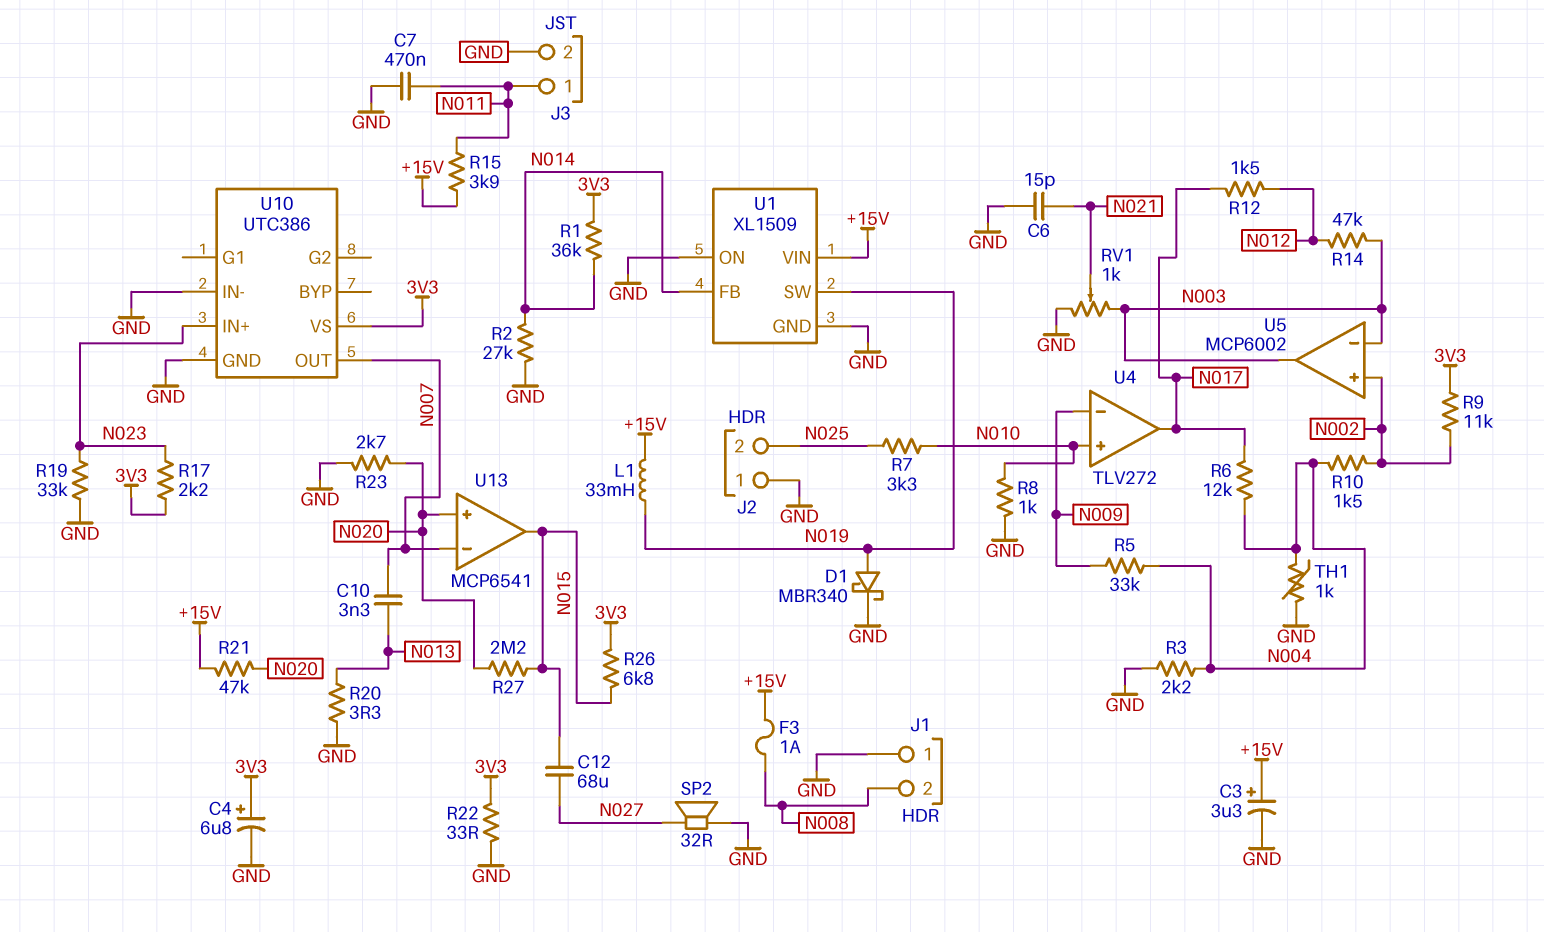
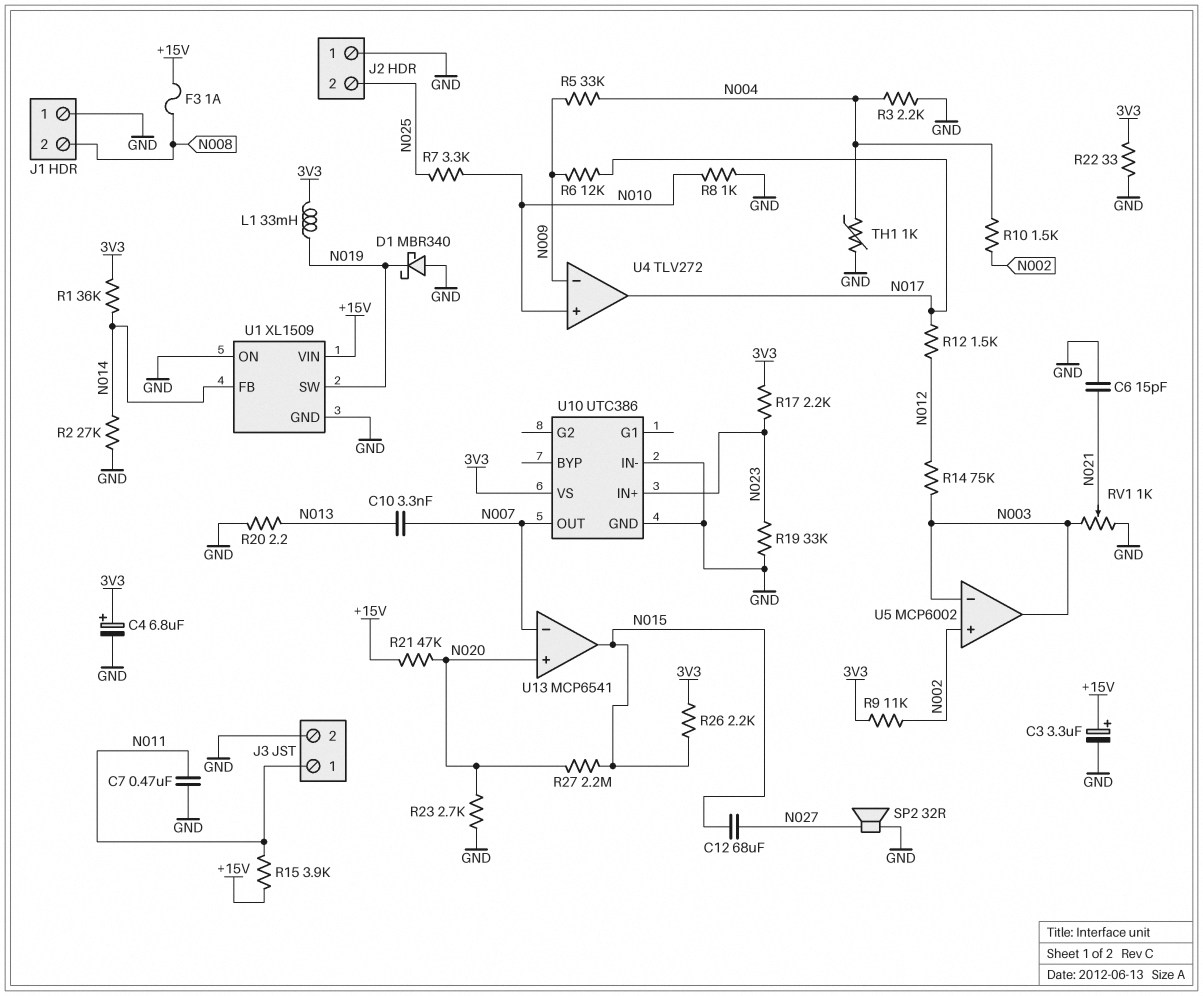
D1: schottky MBR340 (A N019, K GND) -> schottky MBR340 (A GND, K N019)
L1: 33mH (+15V, N019) -> 33mH (3V3, N019)
R6: 12k (N004, N017) -> 12k (N009, N017)
R14: 47k (N003, N012) -> 75k (N003, N012)
R20: 3.3 (GND, N013) -> 2.2 (GND, N013)
R26: 6.8k (3V3, N015) -> 2.2k (3V3, N015)

